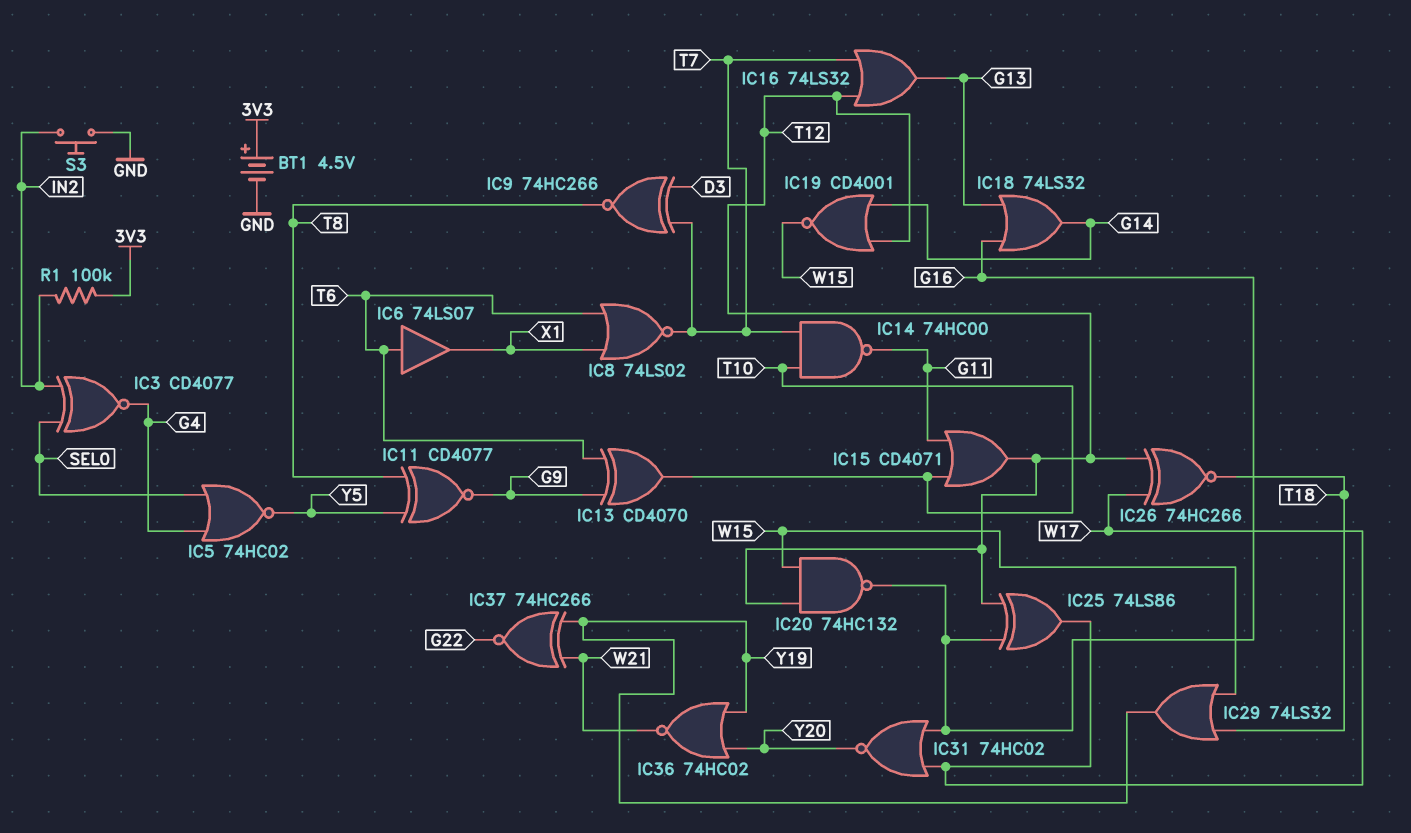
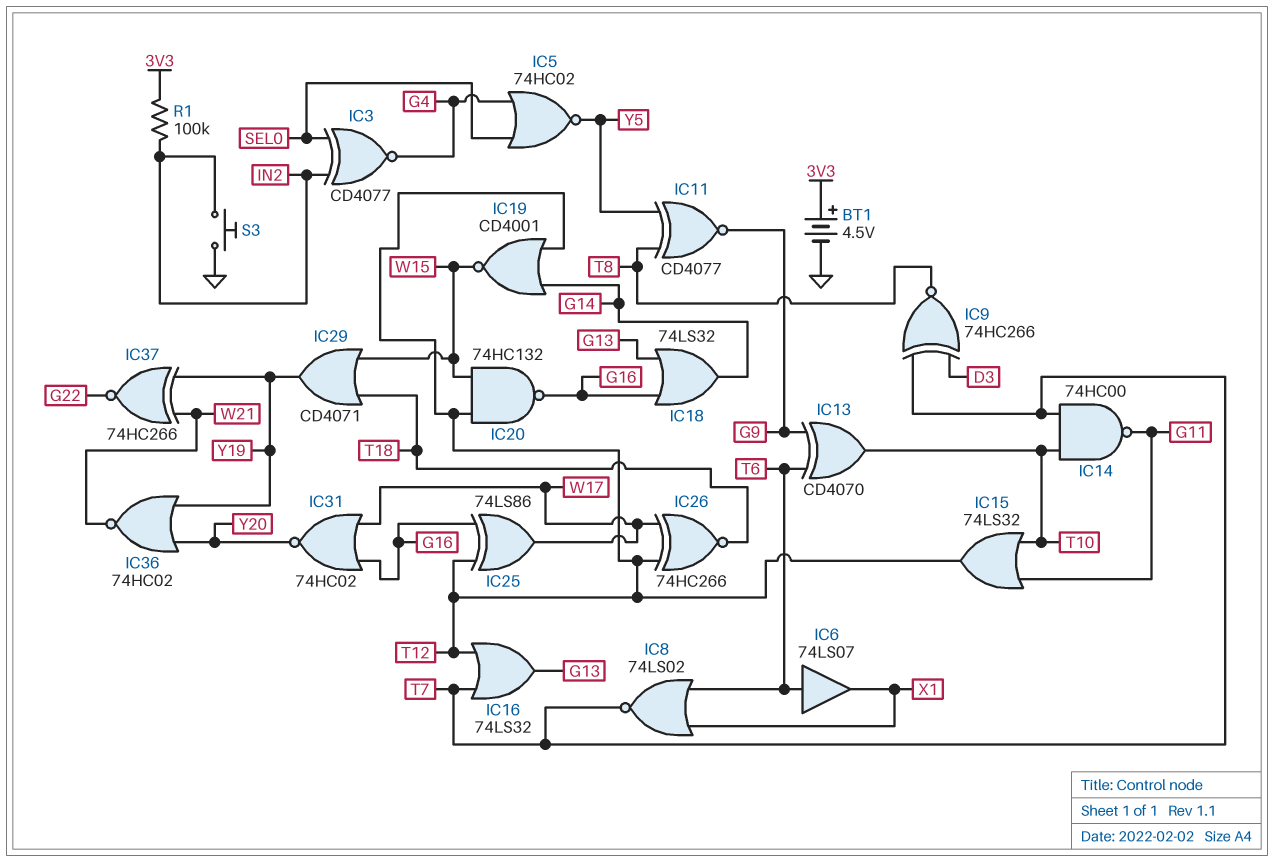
IC15: OR CD4071 (in G11, in T10, out T12) -> OR 74LS32 (in G11, in T10, out T12)
IC29: OR 74LS32 (in T18, in W15, out Y19) -> OR CD4071 (in T18, in W15, out Y19)

